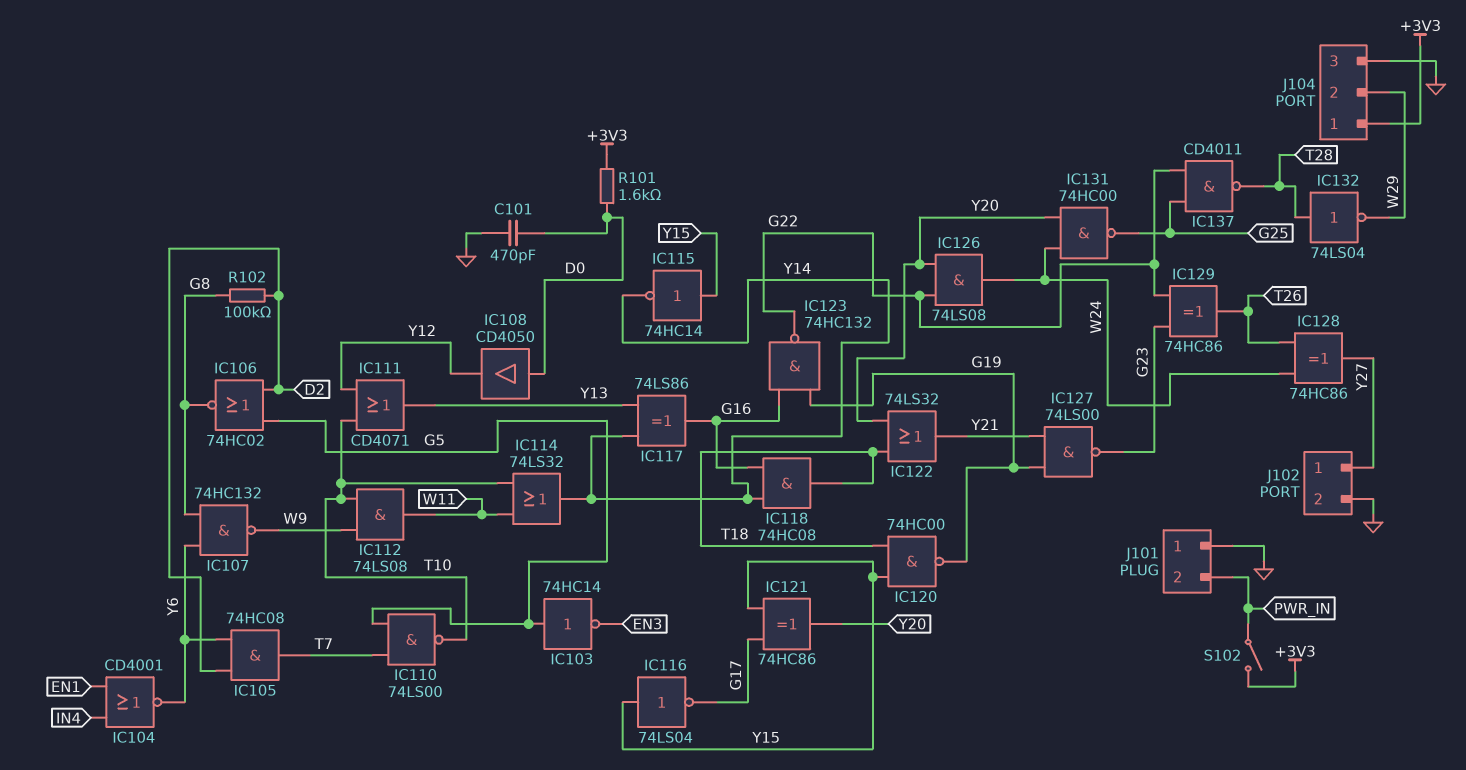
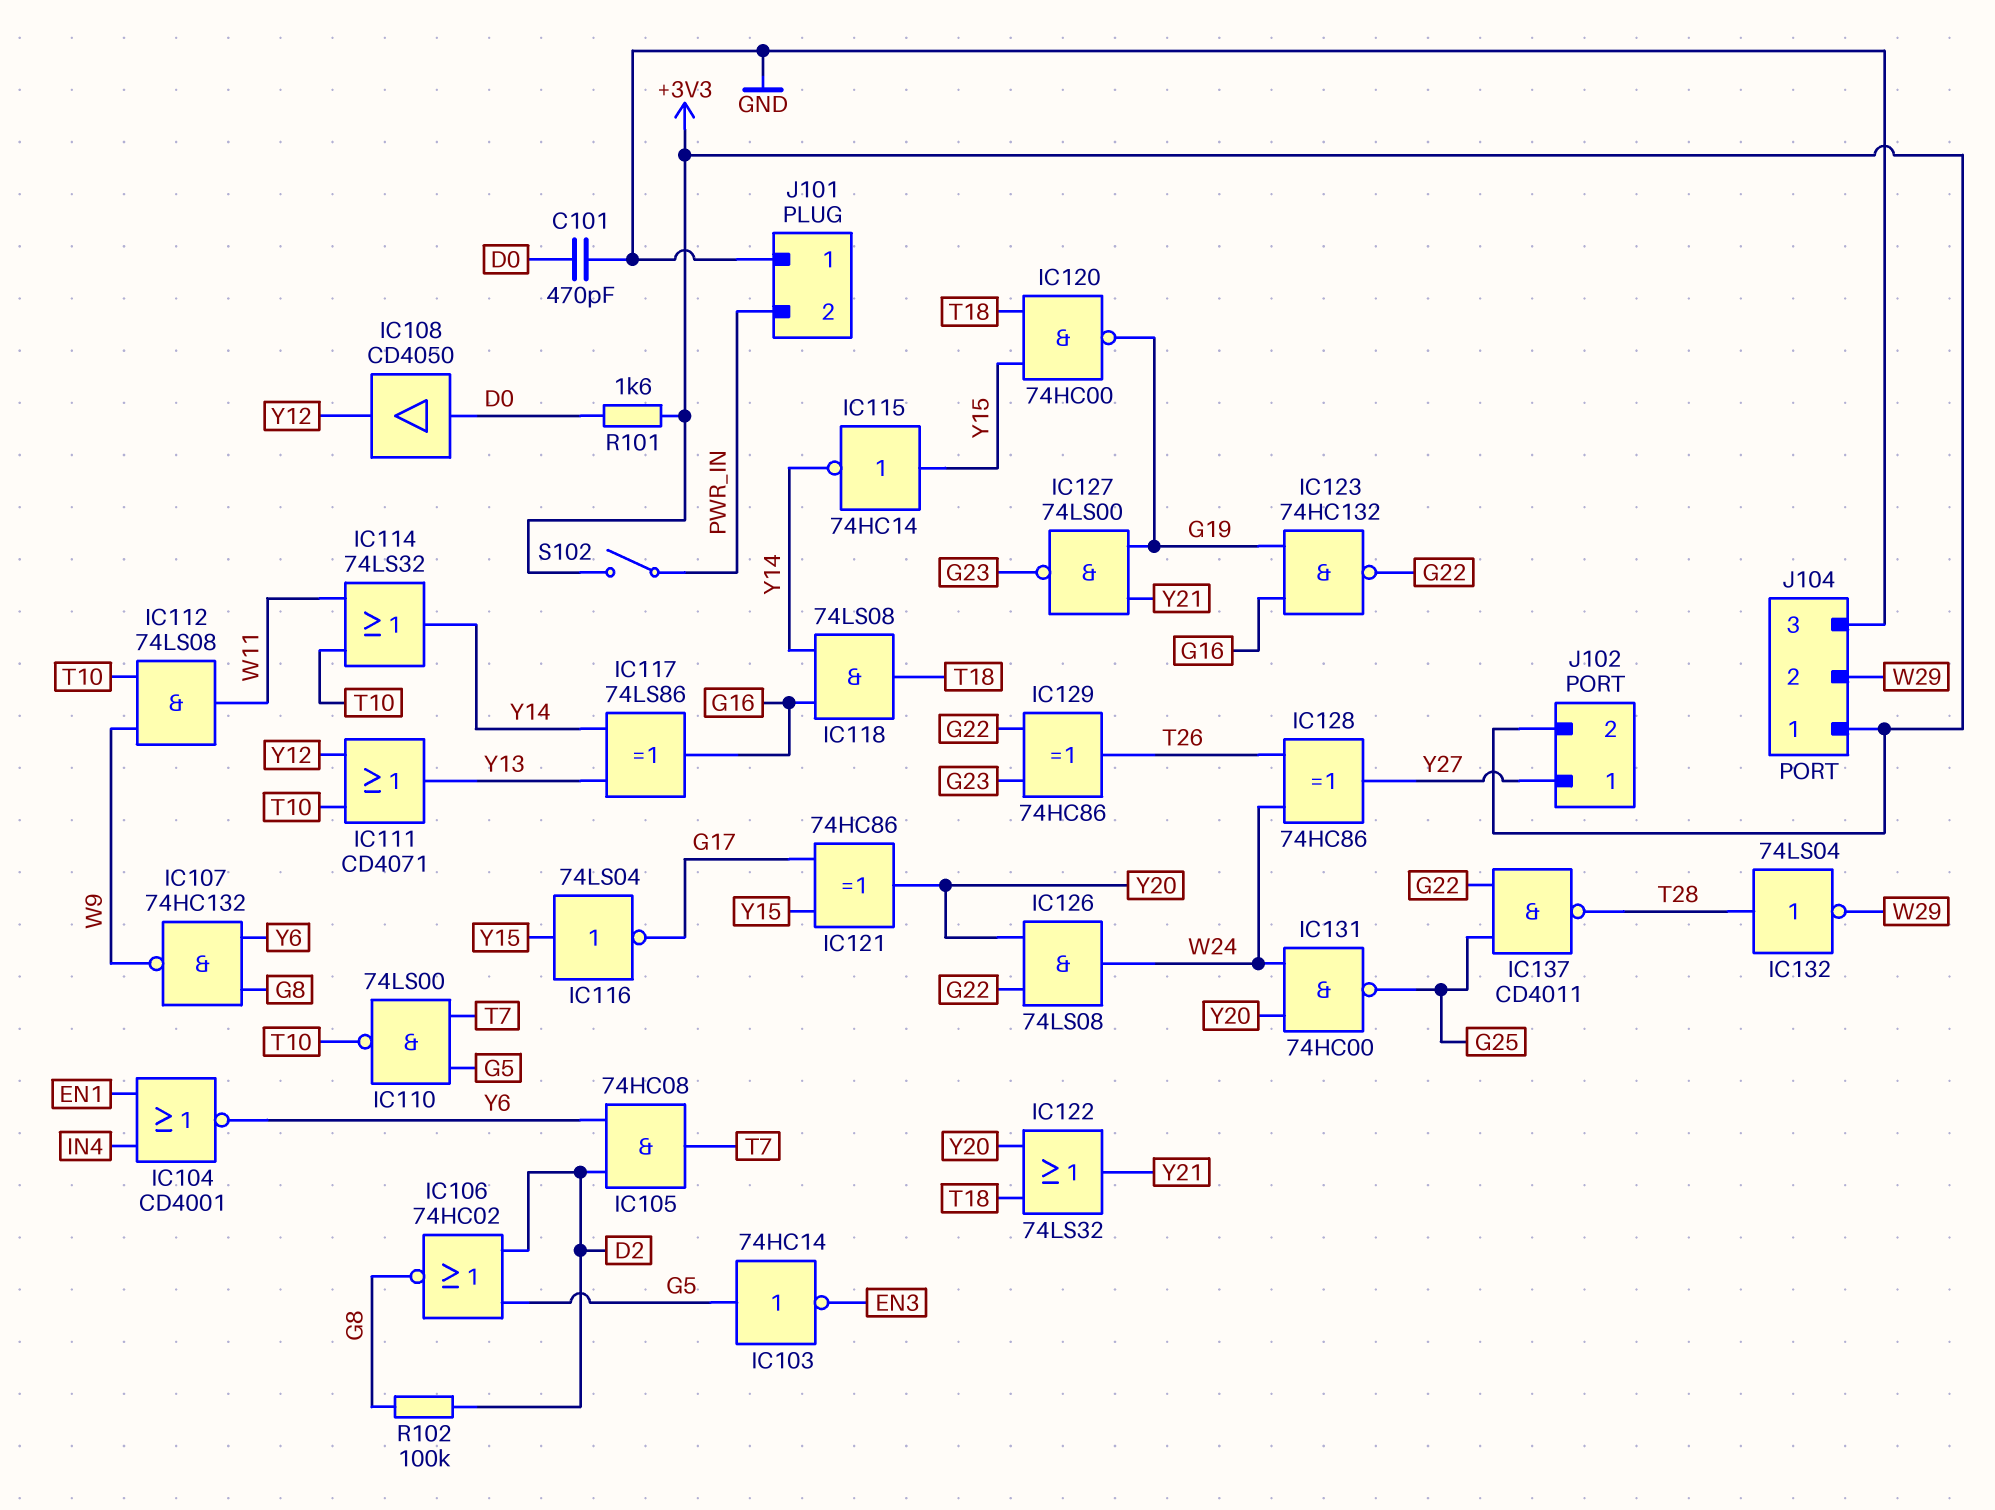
IC118: AND 74HC08 (in G16, in Y14, out T18) -> AND 74LS08 (in G16, in Y14, out T18)
J102 pin 2: GND -> +3V3

